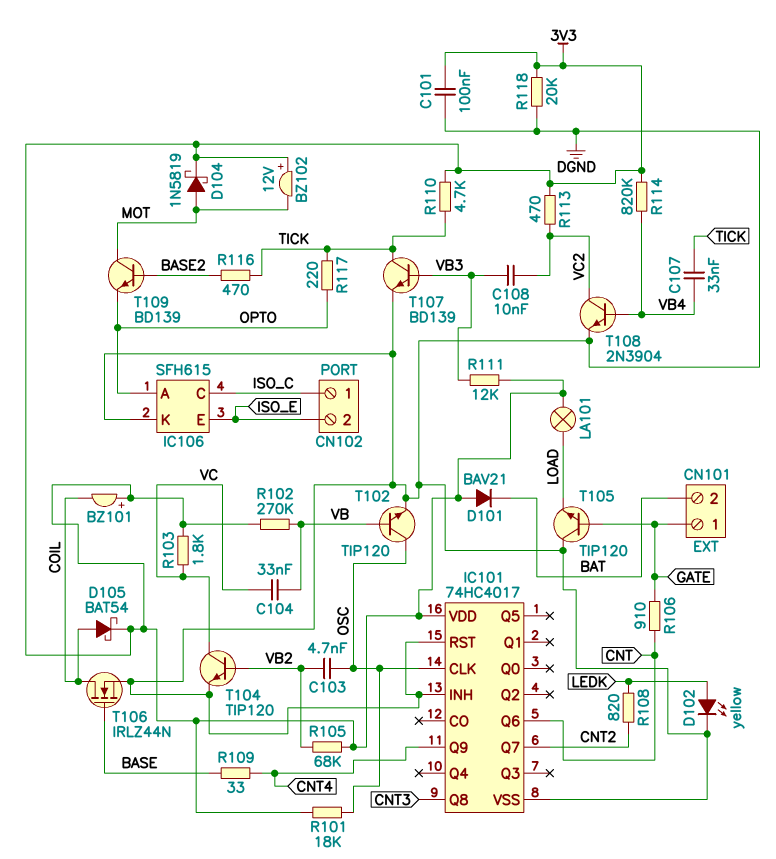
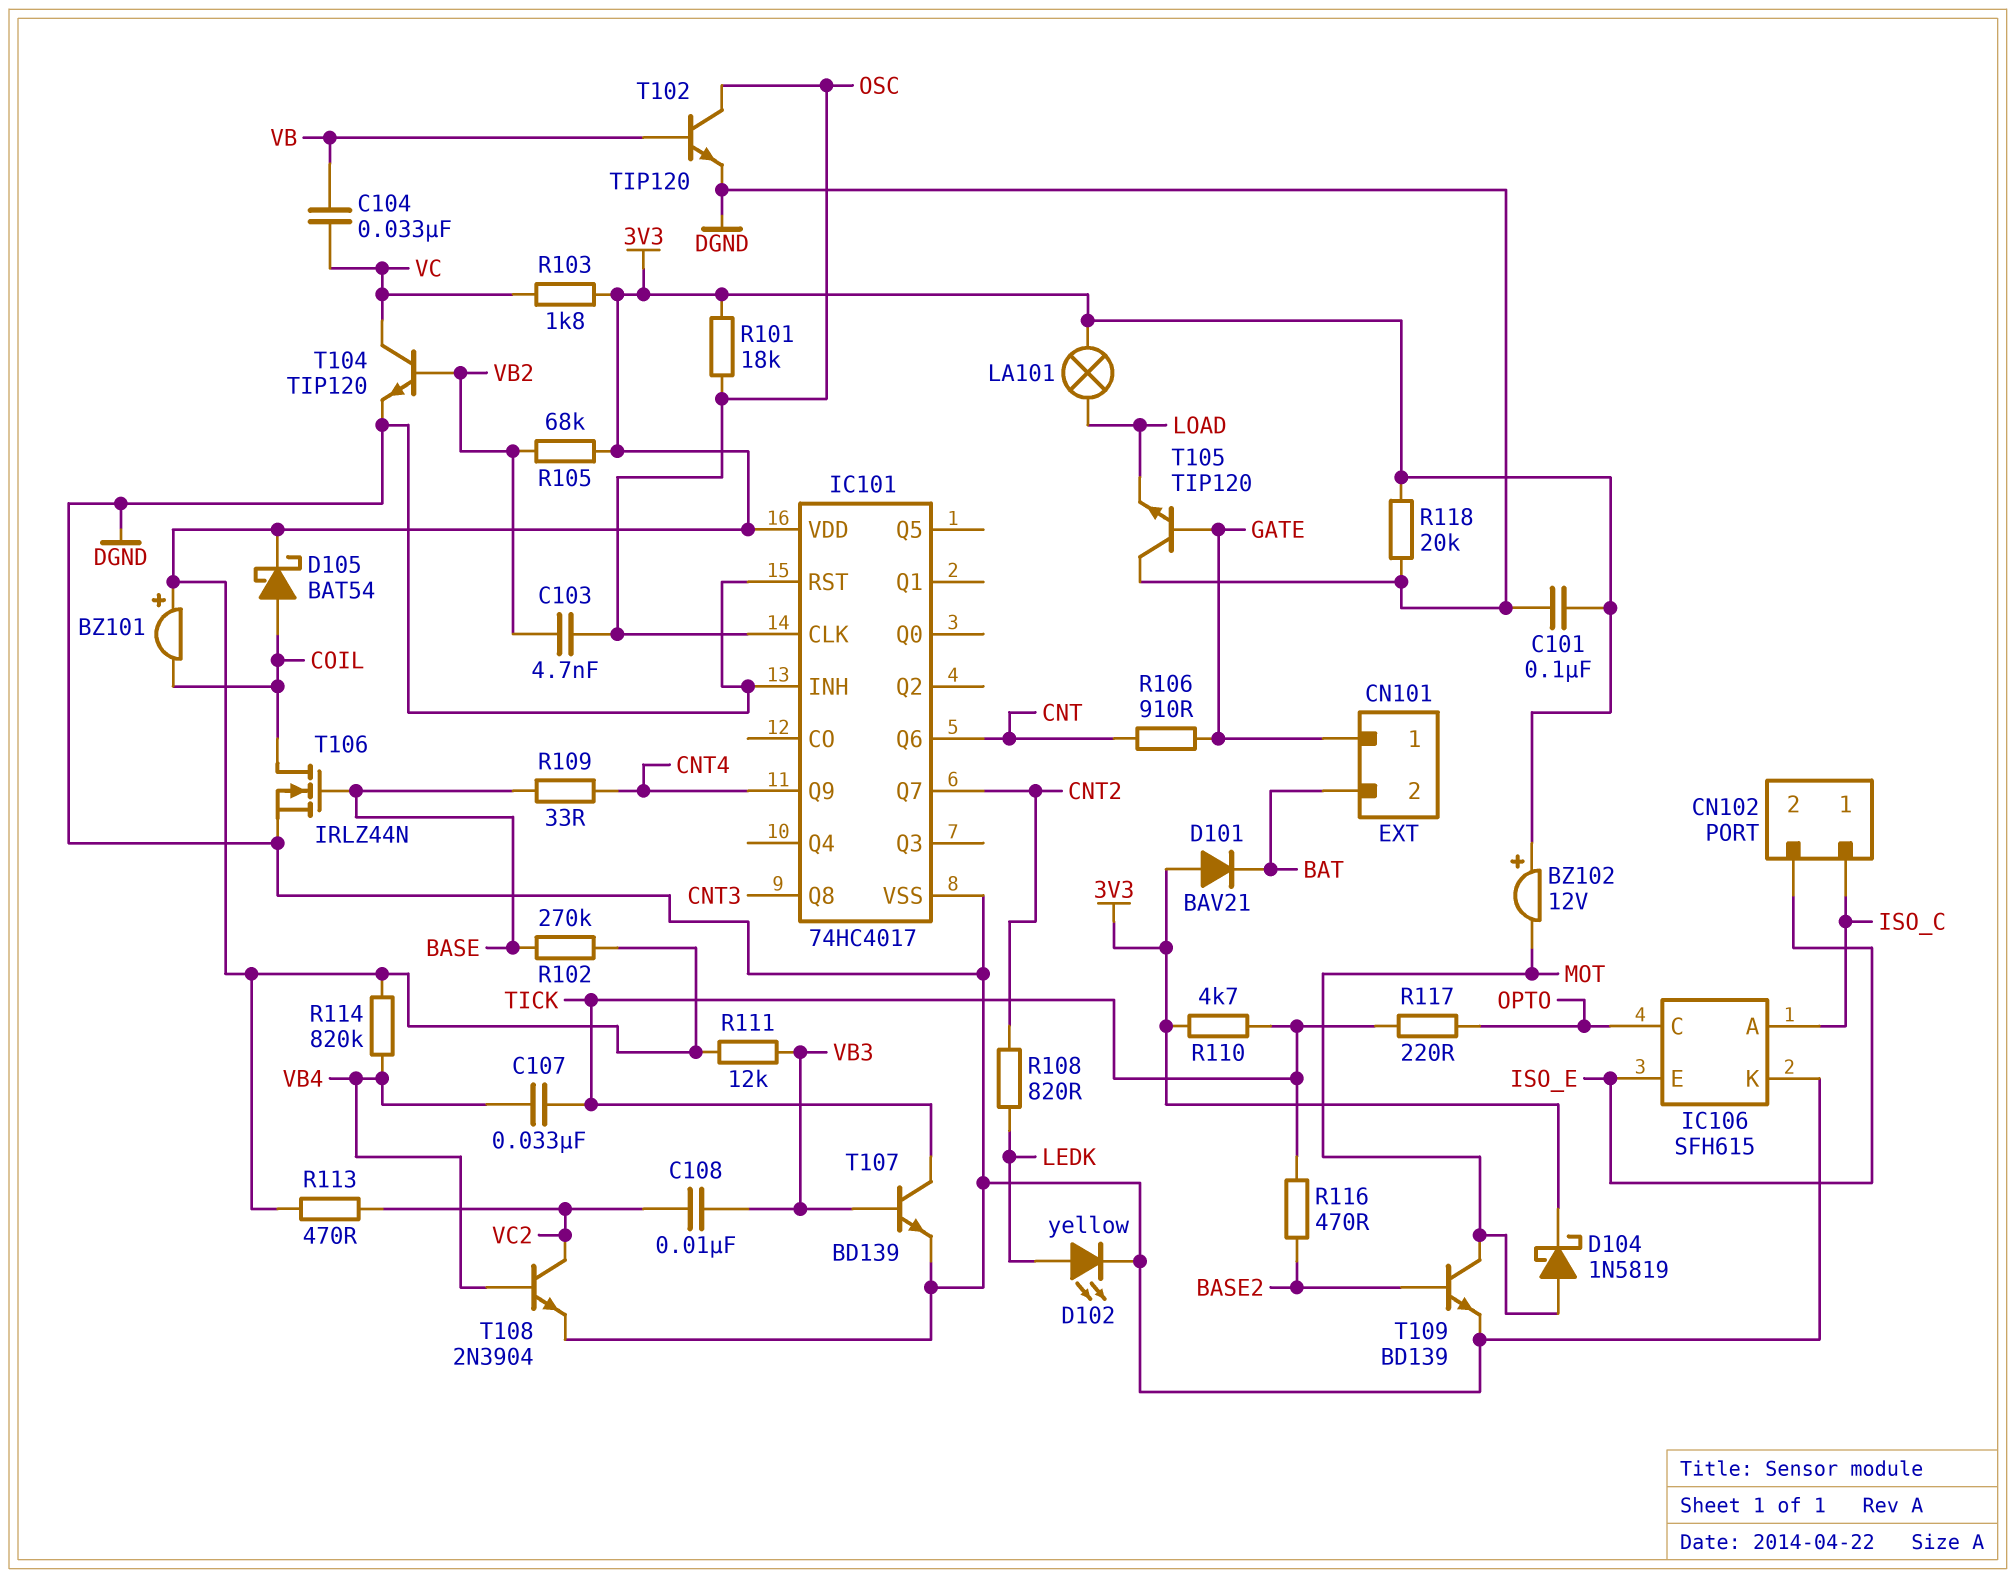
IC106 pin A: OPTO -> ISO_C
IC106 pin C: ISO_C -> OPTO
R102: 270k (3V3, VB) -> 270k (3V3, BASE)
T109: NPN BD139 (B BASE2, C MOT, E OPTO) -> NPN BD139 (B BASE2, C MOT, E DGND)

